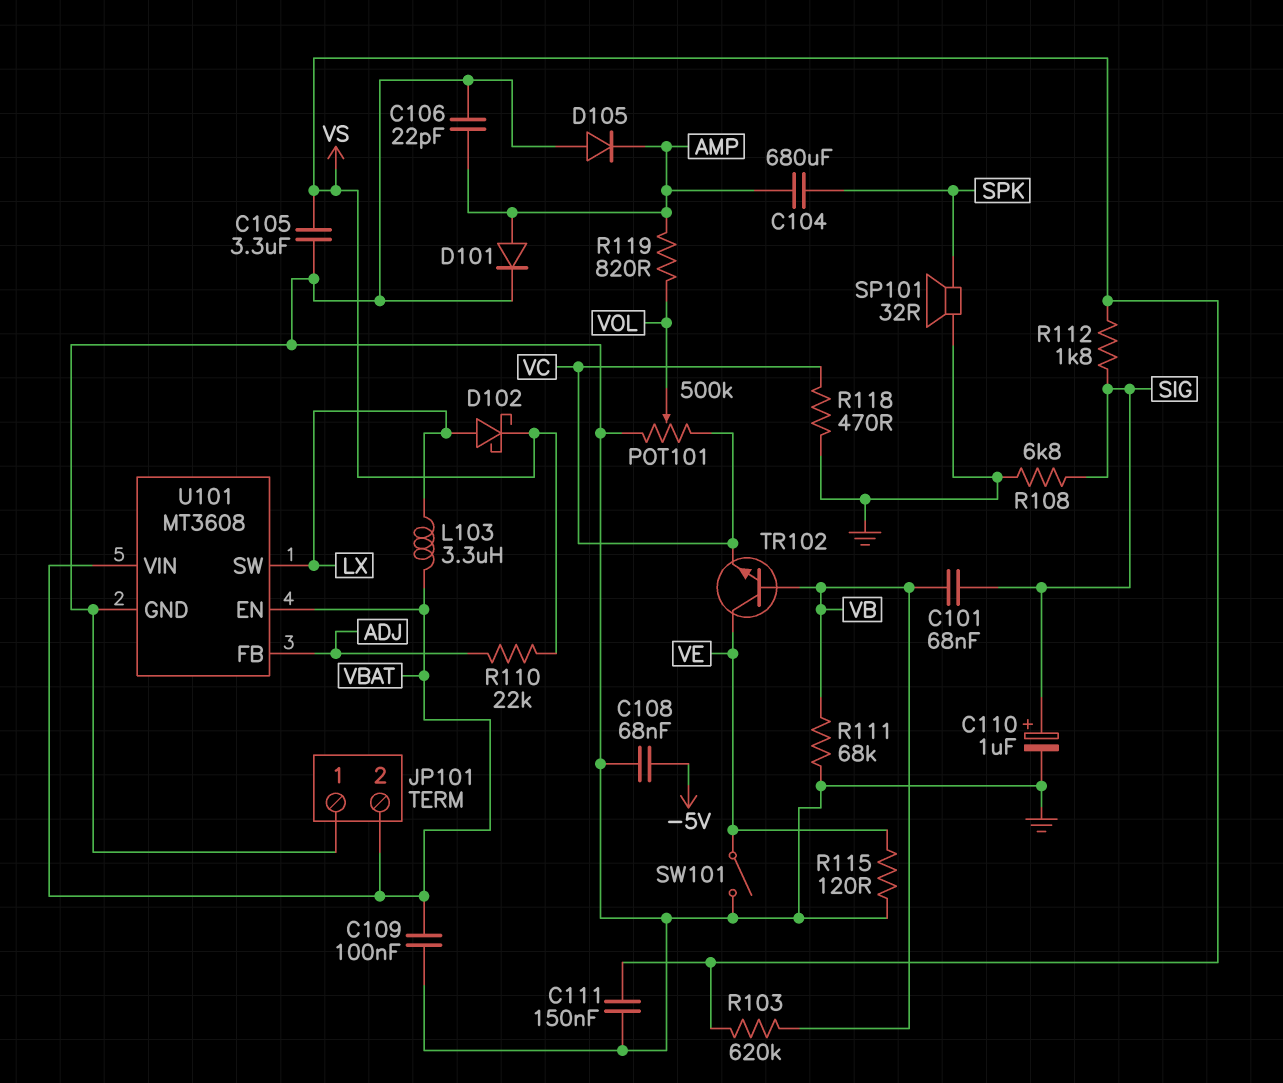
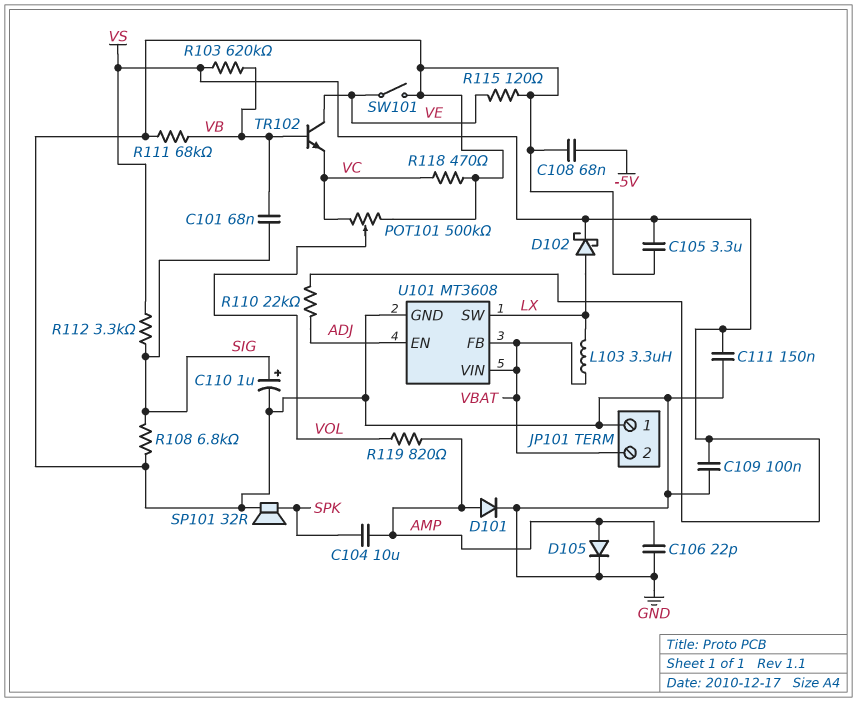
C104: 680uF (AMP, SPK) -> 10uF (AMP, SPK)
C109: 100nF (GND, VBAT) -> 100nF (GND, VS)
D105: diode (A GND, K AMP) -> diode (A AMP, K GND)
R112: 1.8k (SIG, VS) -> 3.3k (SIG, VS)
U101 pin EN: VBAT -> ADJ
U101 pin FB: ADJ -> VBAT

